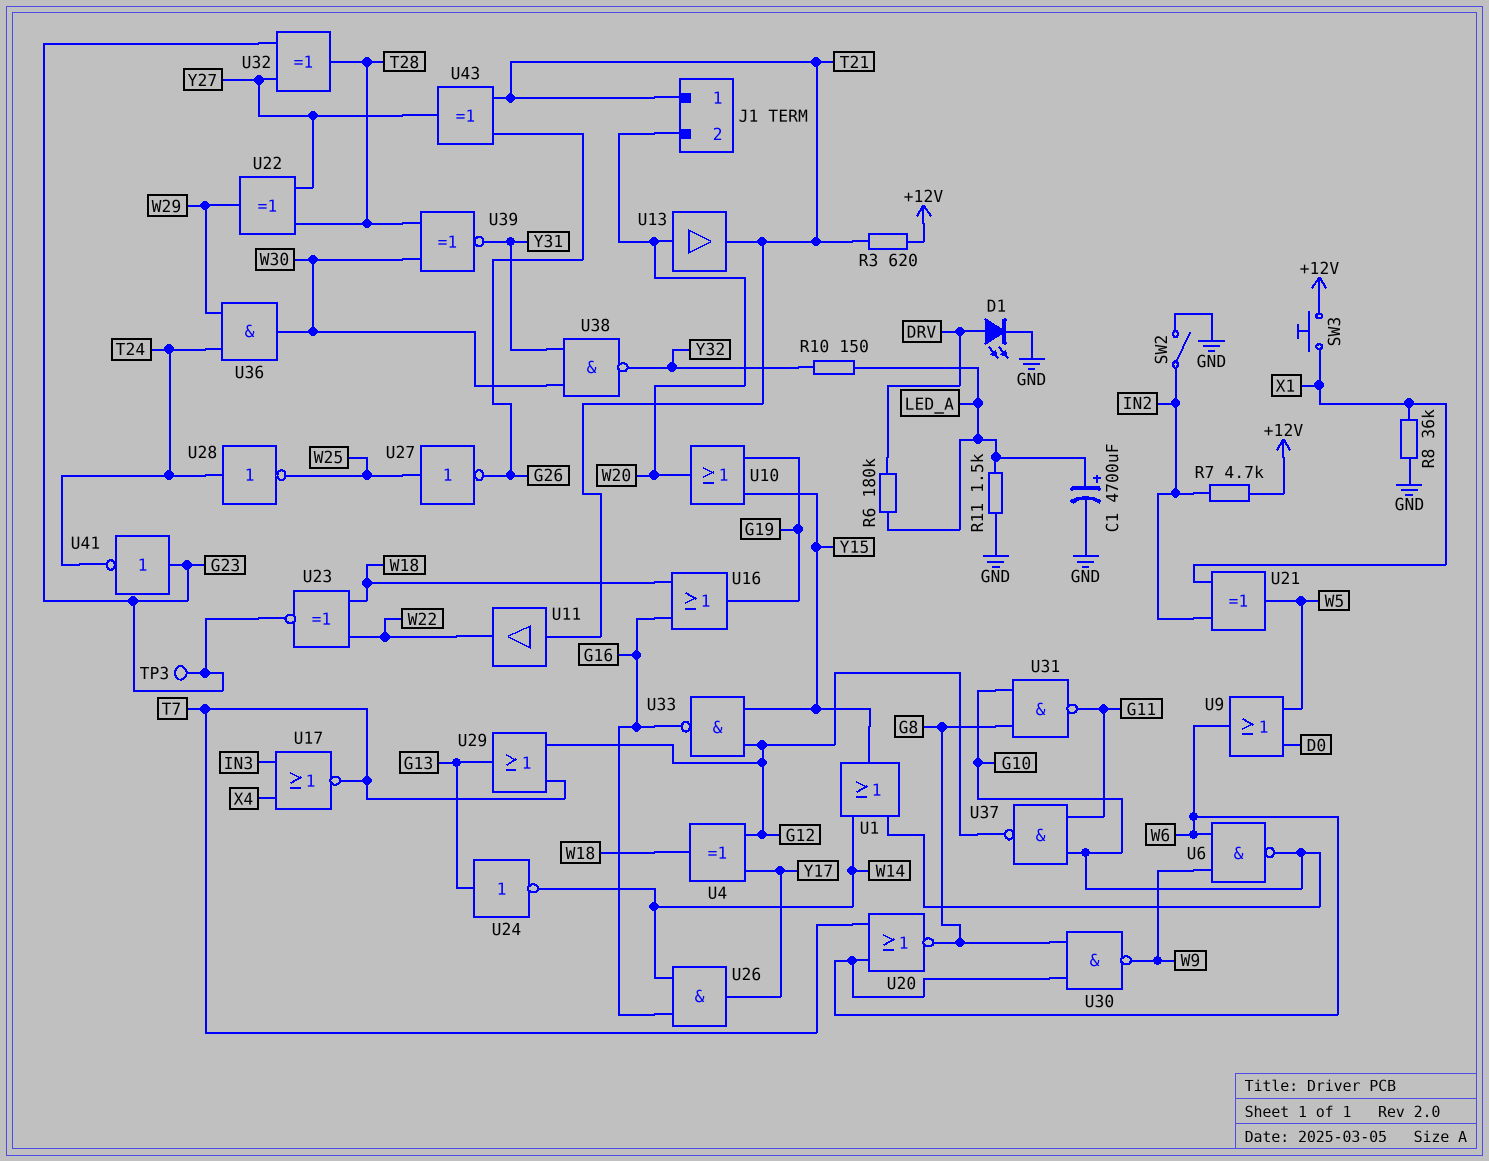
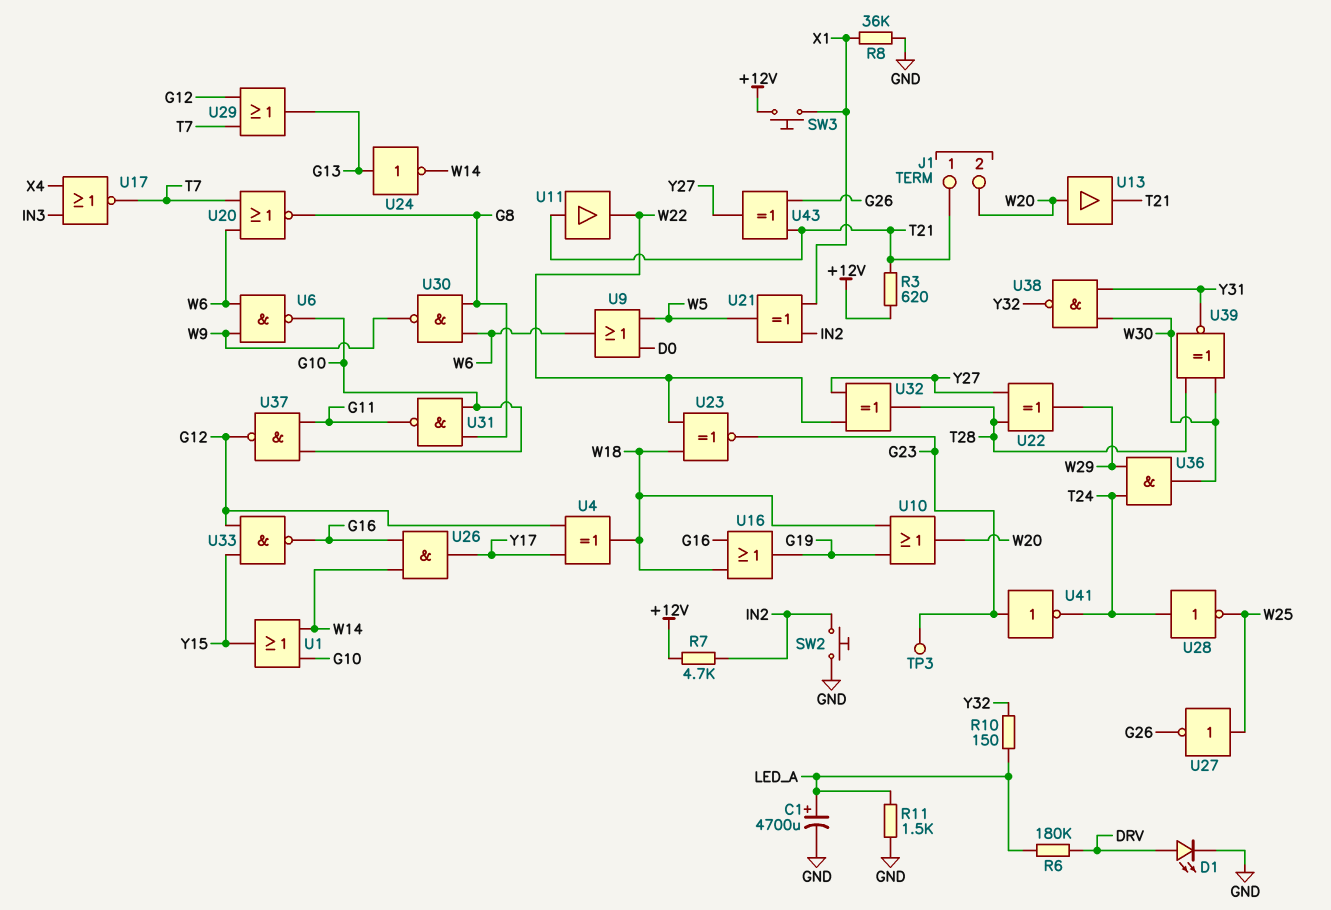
SW2: switch (GND, IN2) -> button (GND, IN2)
U10: OR (in G19, in Y15, out W20) -> OR (in G19, in W18, out W20)
U32: XOR (in G23, in Y27, out T28) -> XOR (in W22, in Y27, out T28)

